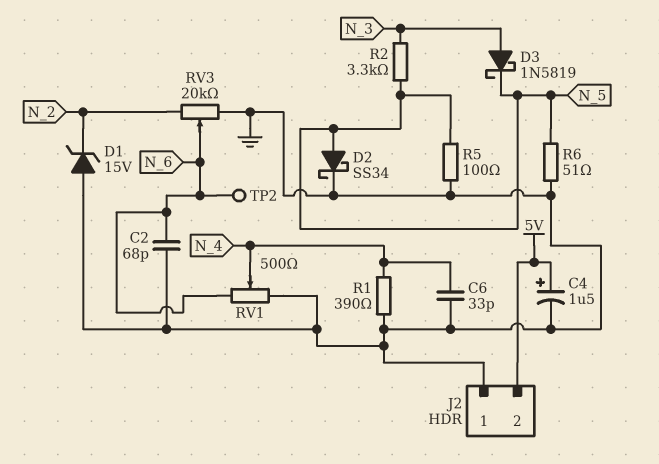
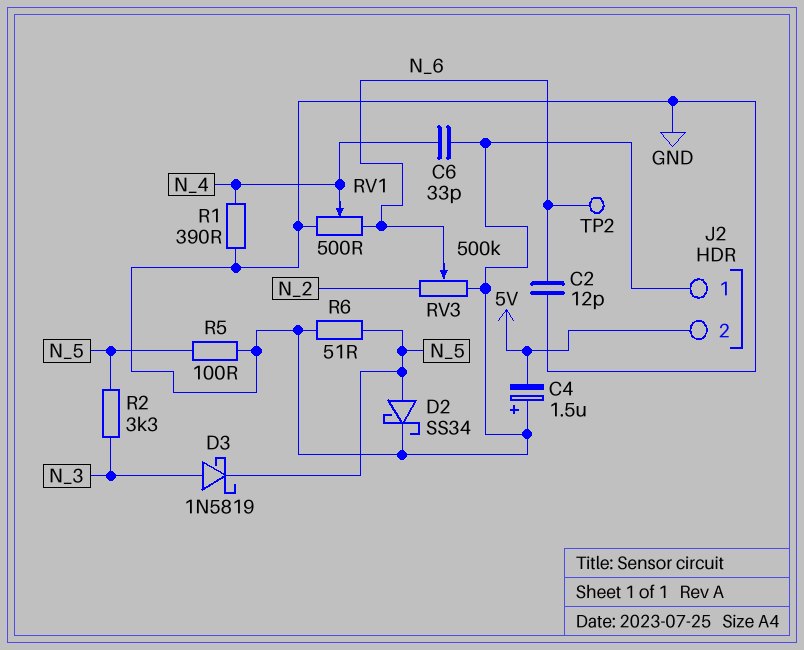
C2: 68pF (GND, N_6) -> 12pF (GND, N_6)
C4: 1.5uF (plus 5V, minus GND) -> 1.5uF (plus GND, minus 5V)
D1: zener 15V (A GND, K N_2) -> none
RV3: 20k (GND, N_2, wiper N_6) -> 500k (GND, N_2, wiper N_6)

